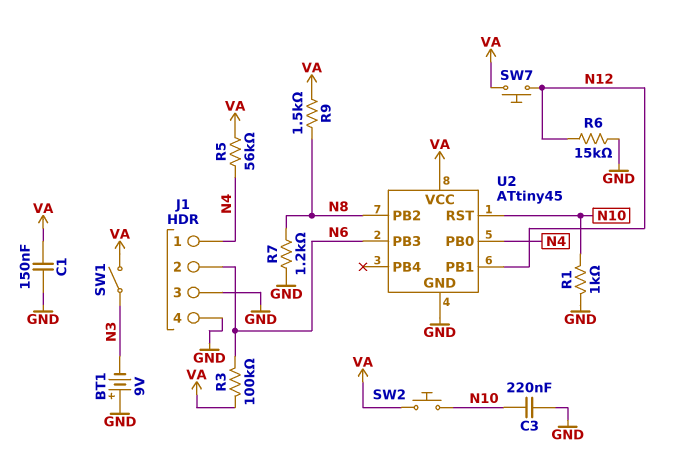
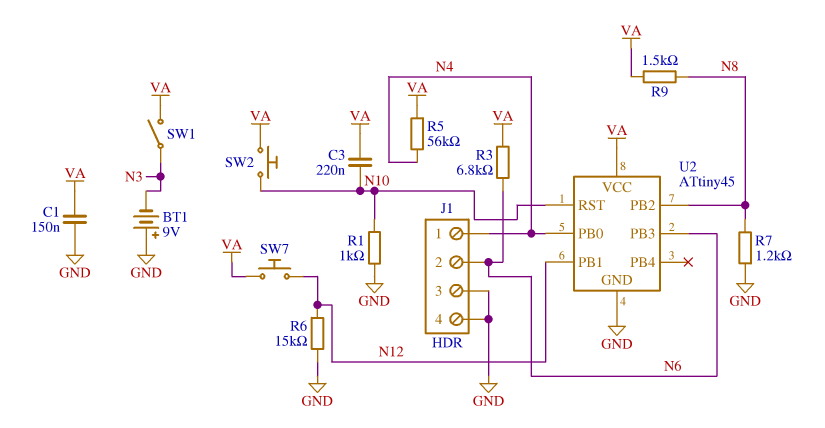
C3: 220nF (GND, N10) -> 220nF (N10, VA)
R3: 100k (N6, VA) -> 6.8k (N6, VA)

